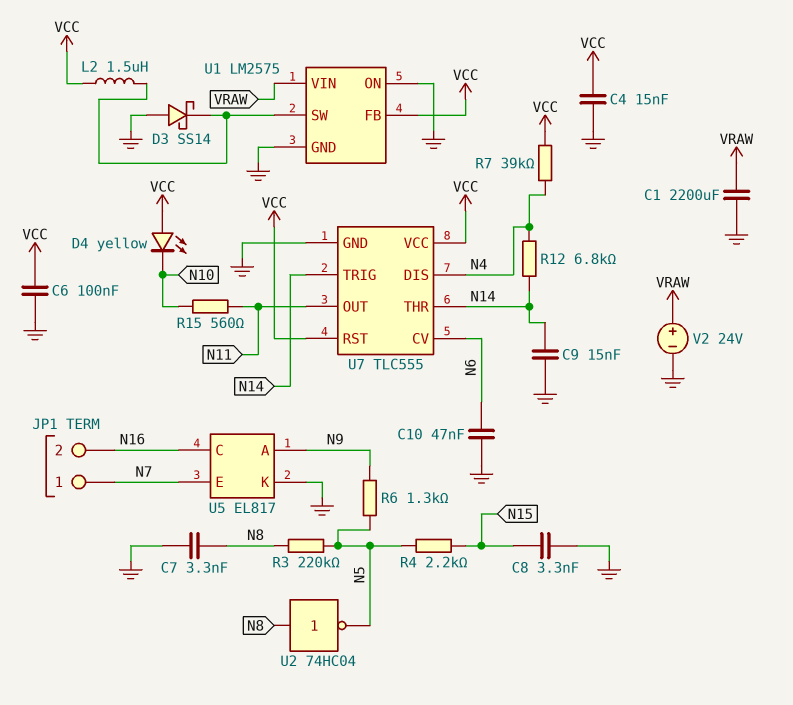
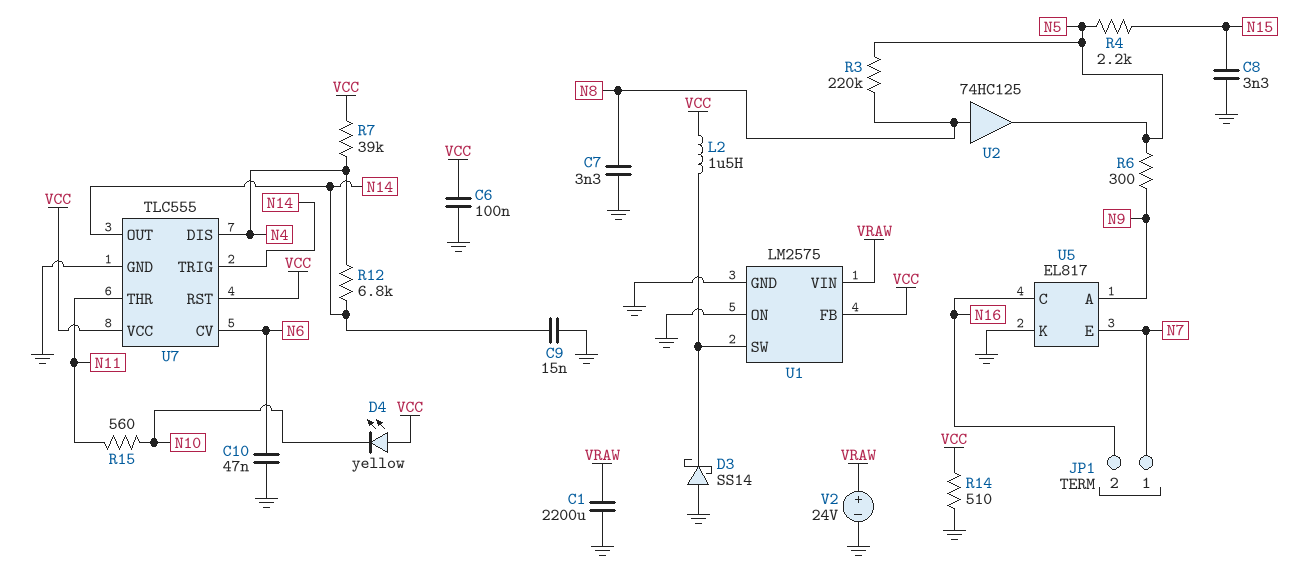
C4: 15nF (GND, VCC) -> none
R6: 1.3k (N5, N9) -> 300 (N5, N9)
R14: none -> 510 (GND, VCC)
U2: NOT 74HC04 (in N8, out N5) -> buffer 74HC125 (in N8, out N5)
U7 pin OUT: N11 -> N14
U7 pin THR: N14 -> N11

